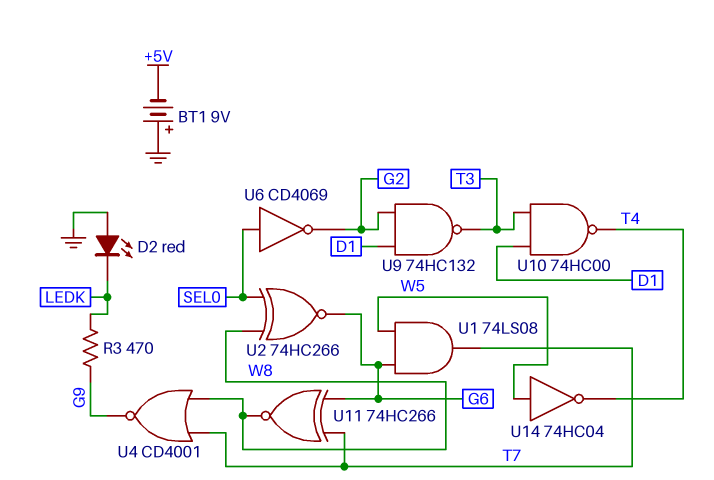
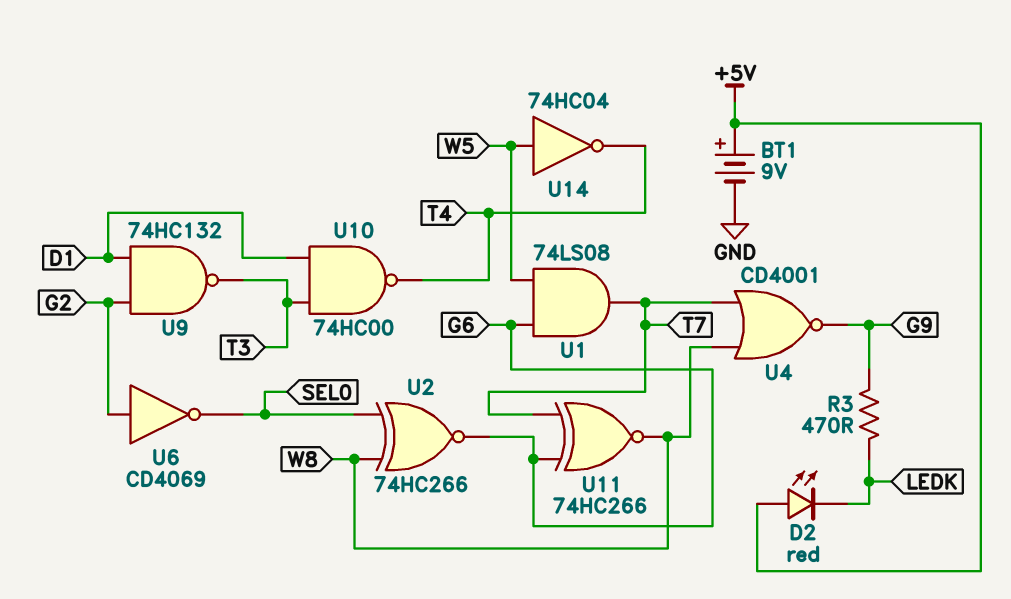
BT1: 9V (plus GND, minus +5V) -> 9V (plus +5V, minus GND)
D2: LED red (A GND, K LEDK) -> LED red (A +5V, K LEDK)
U6: NOT CD4069 (in SEL0, out G2) -> NOT CD4069 (in G2, out SEL0)

